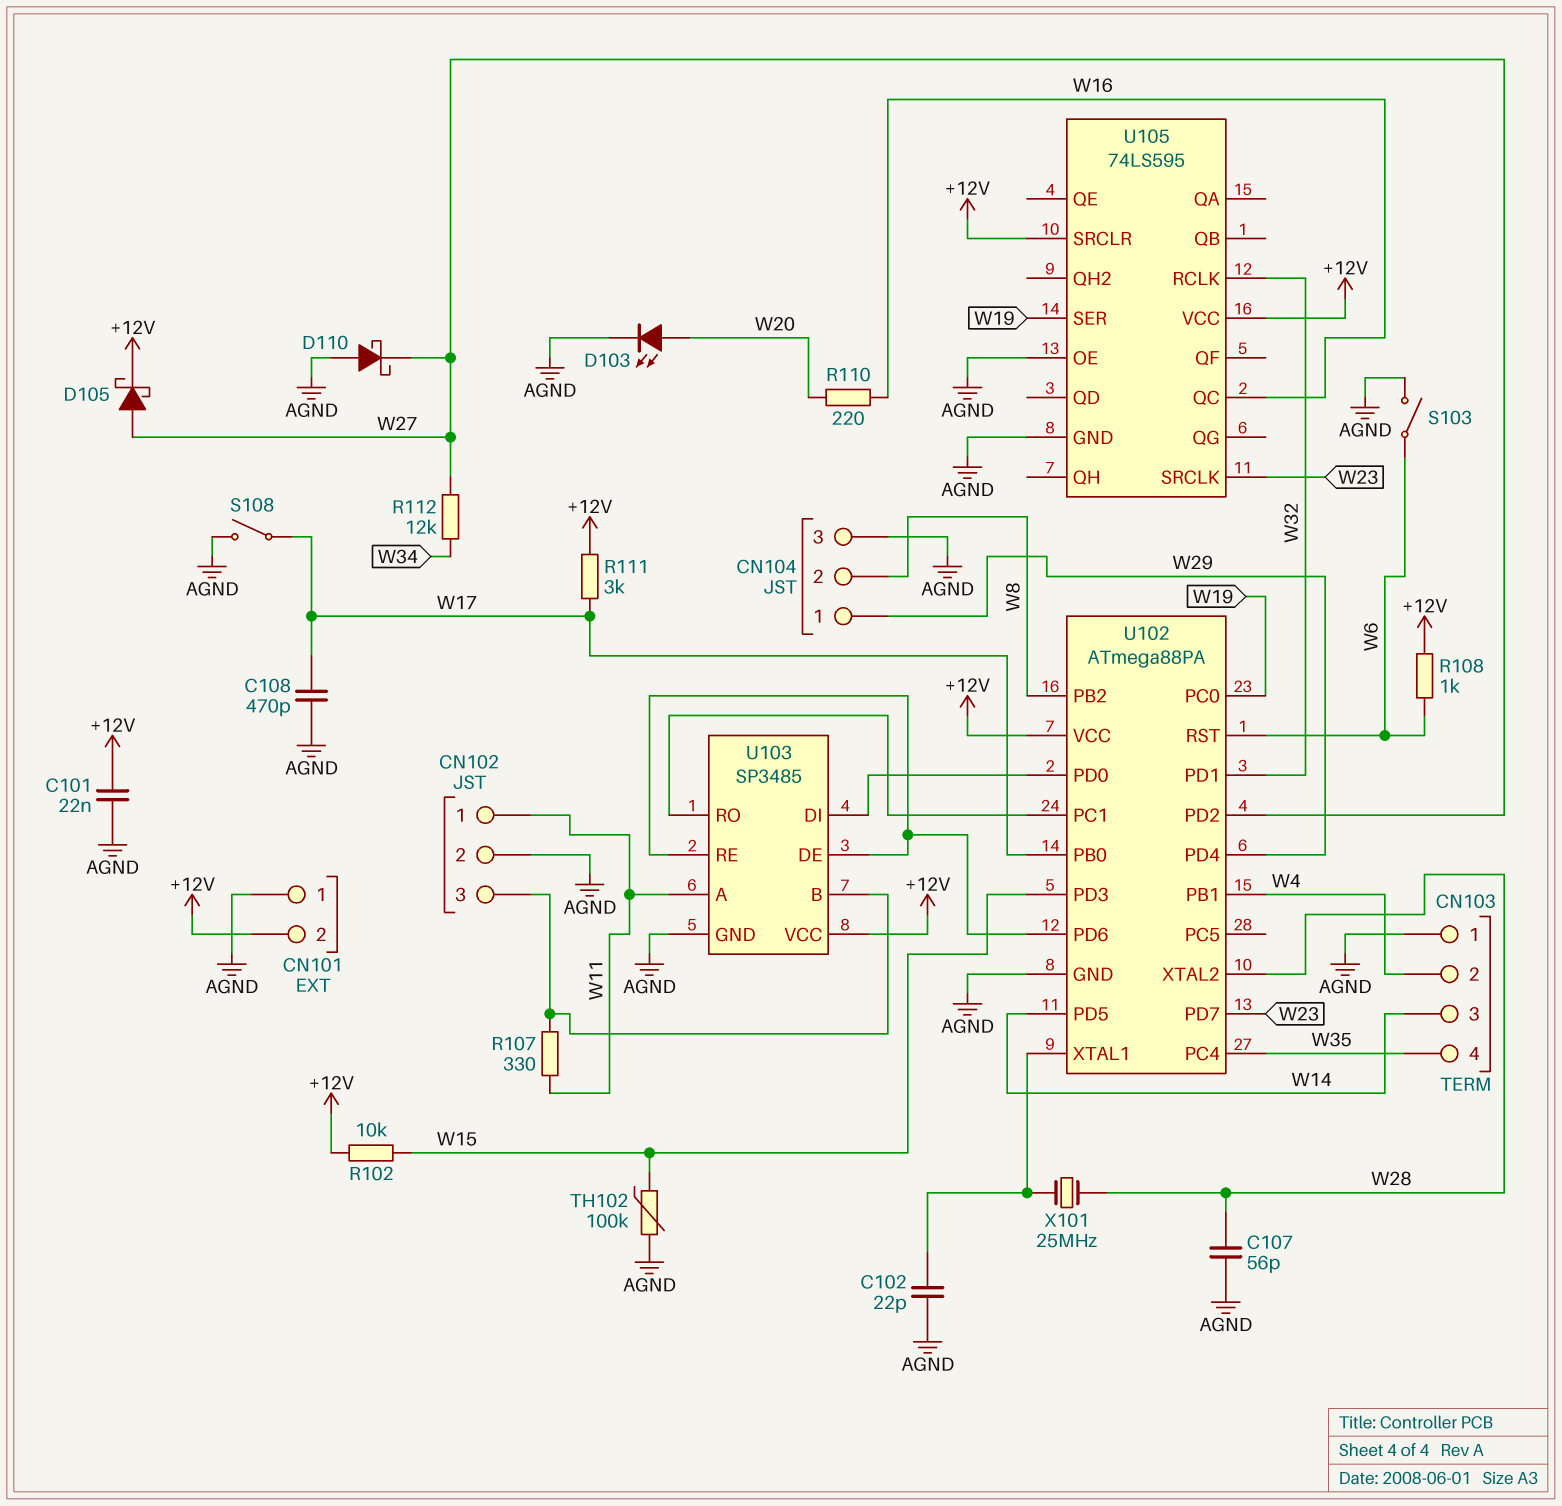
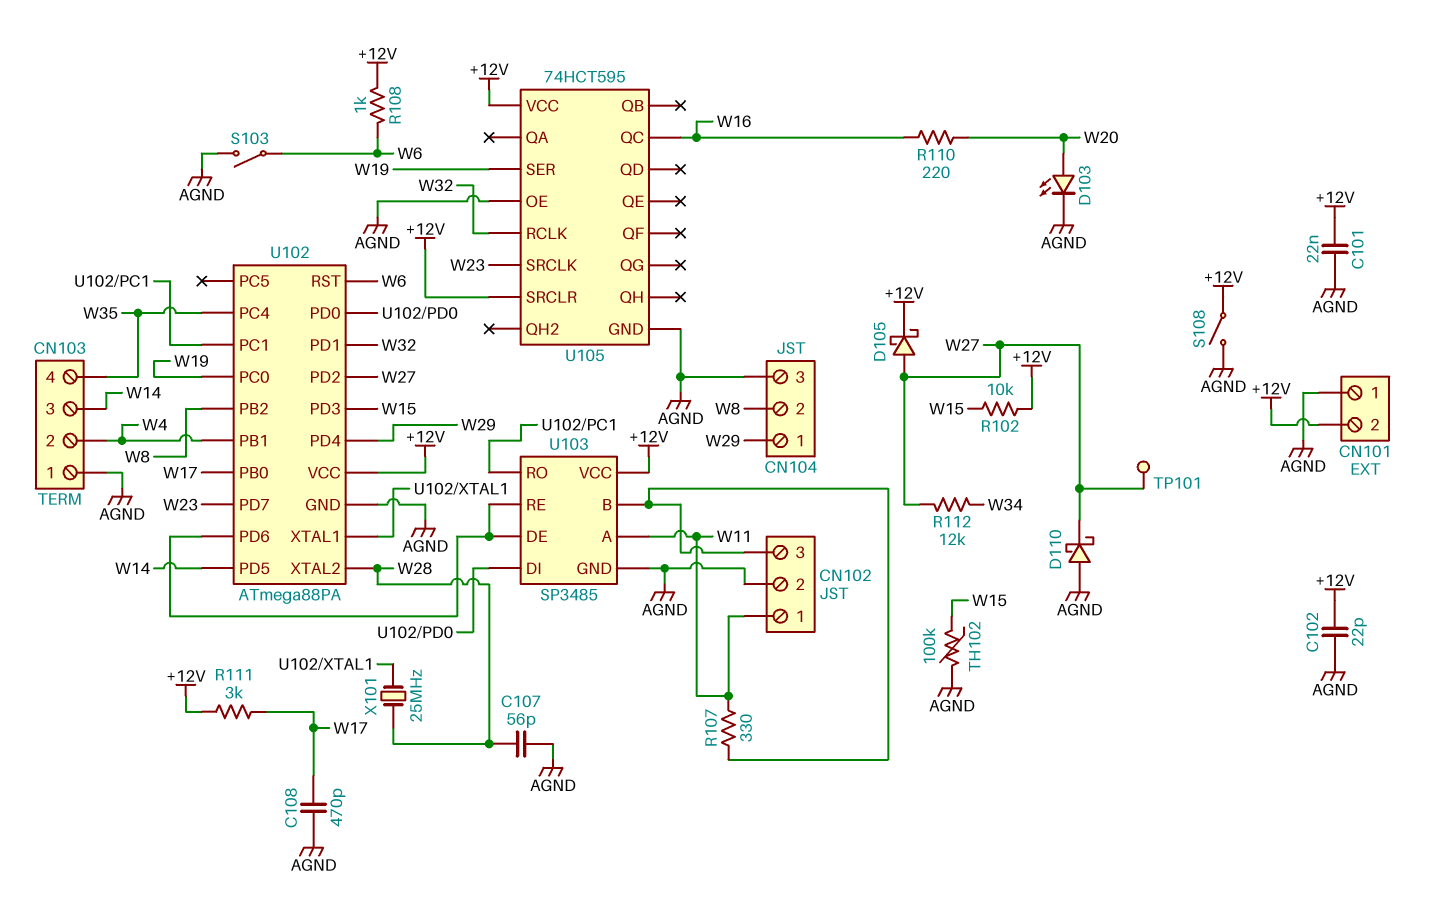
C102: 22pF (AGND, U102/XTAL1) -> 22pF (+12V, AGND)
S108: switch (AGND, W17) -> switch (+12V, AGND)
TP101: none -> test point (W27)
U105: 74LS595 -> 74HCT595

